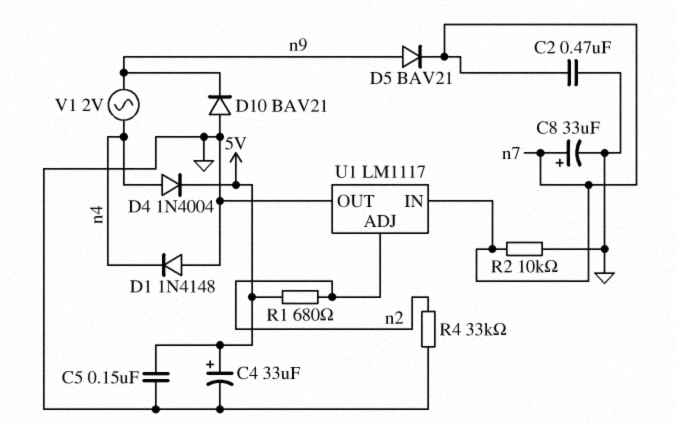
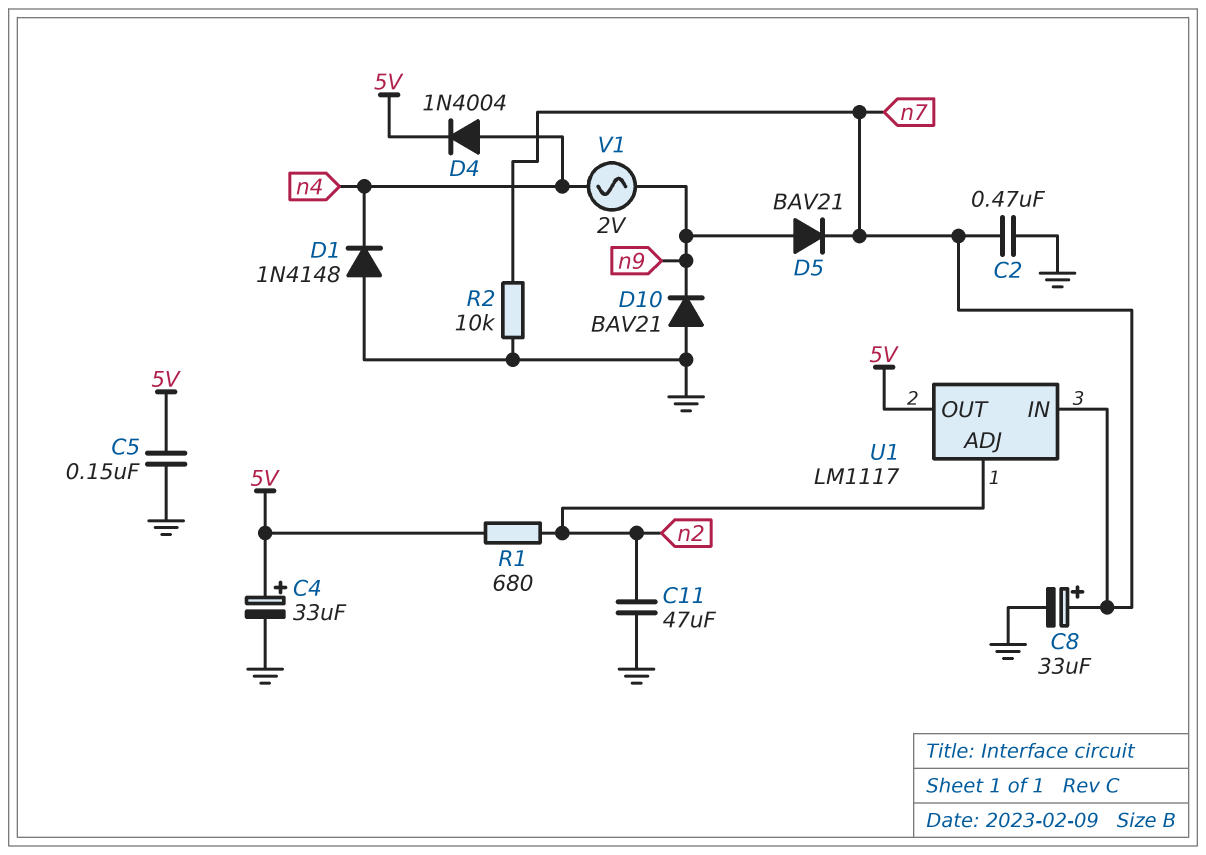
C11: none -> 47uF (GND, n2)
R4: 33k (GND, n2) -> none
U1 pin OUT: GND -> 5V

